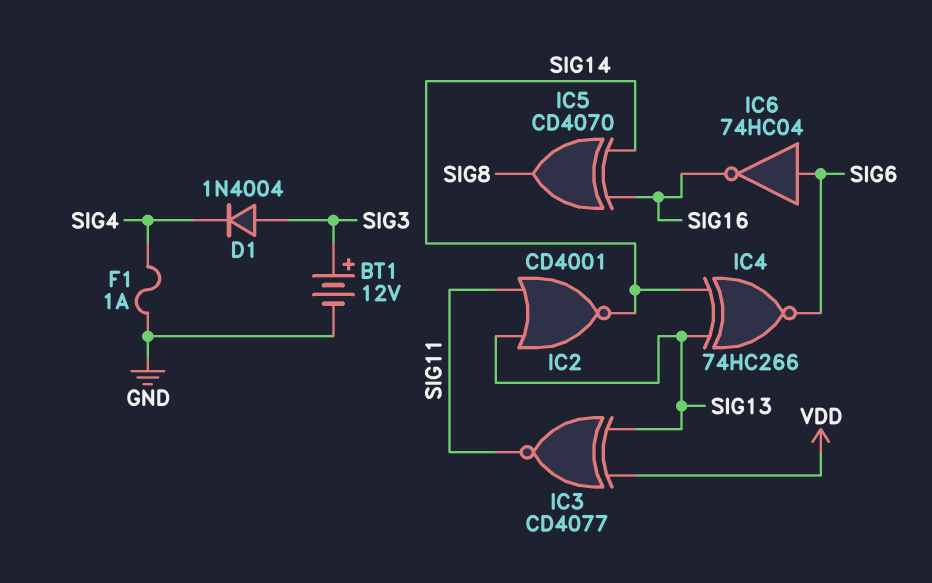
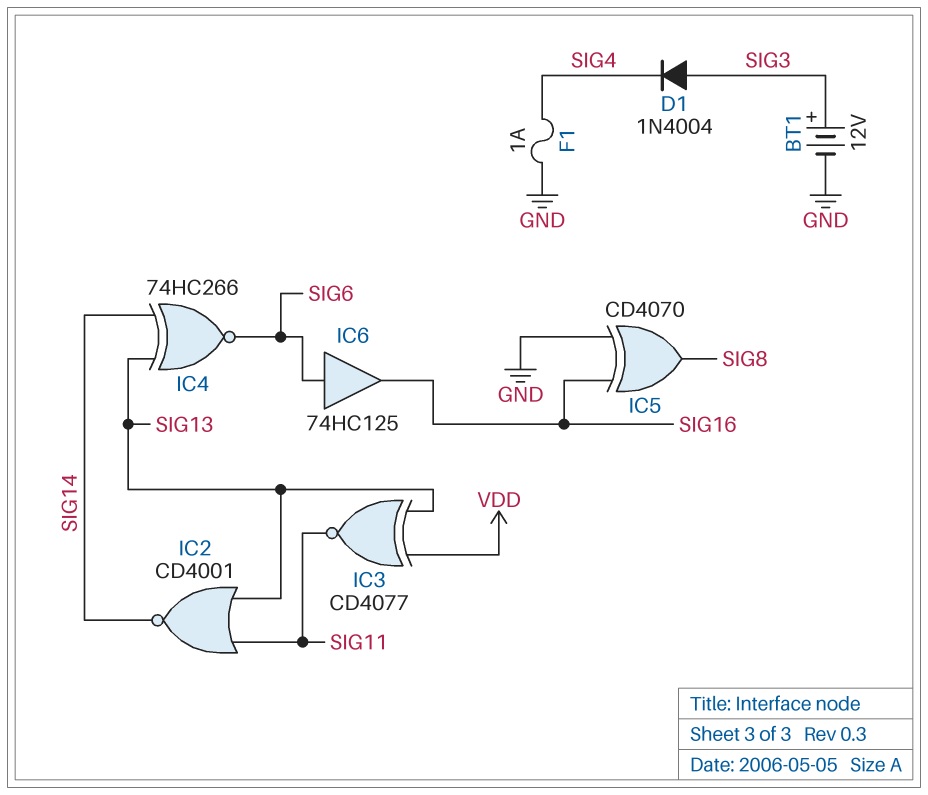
IC5: XOR CD4070 (in SIG14, in SIG16, out SIG8) -> XOR CD4070 (in GND, in SIG16, out SIG8)
IC6: NOT 74HC04 (in SIG6, out SIG16) -> buffer 74HC125 (in SIG6, out SIG16)

